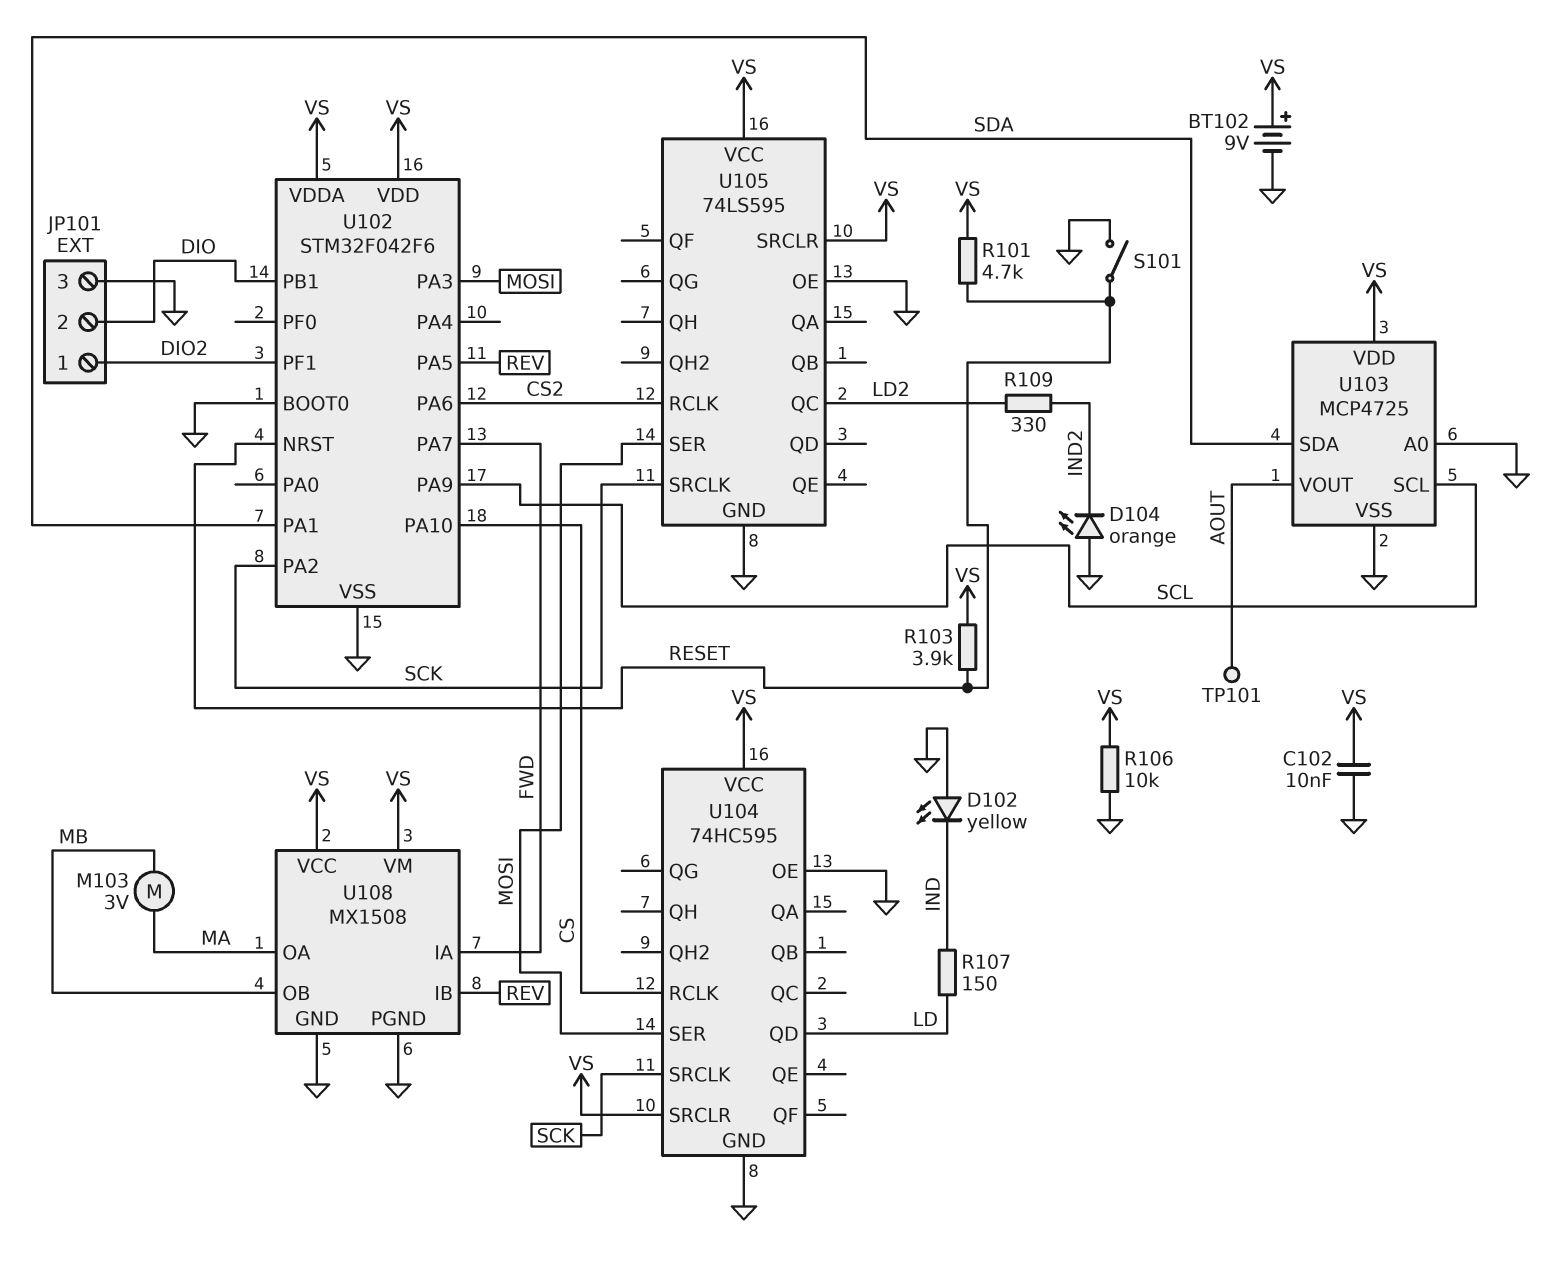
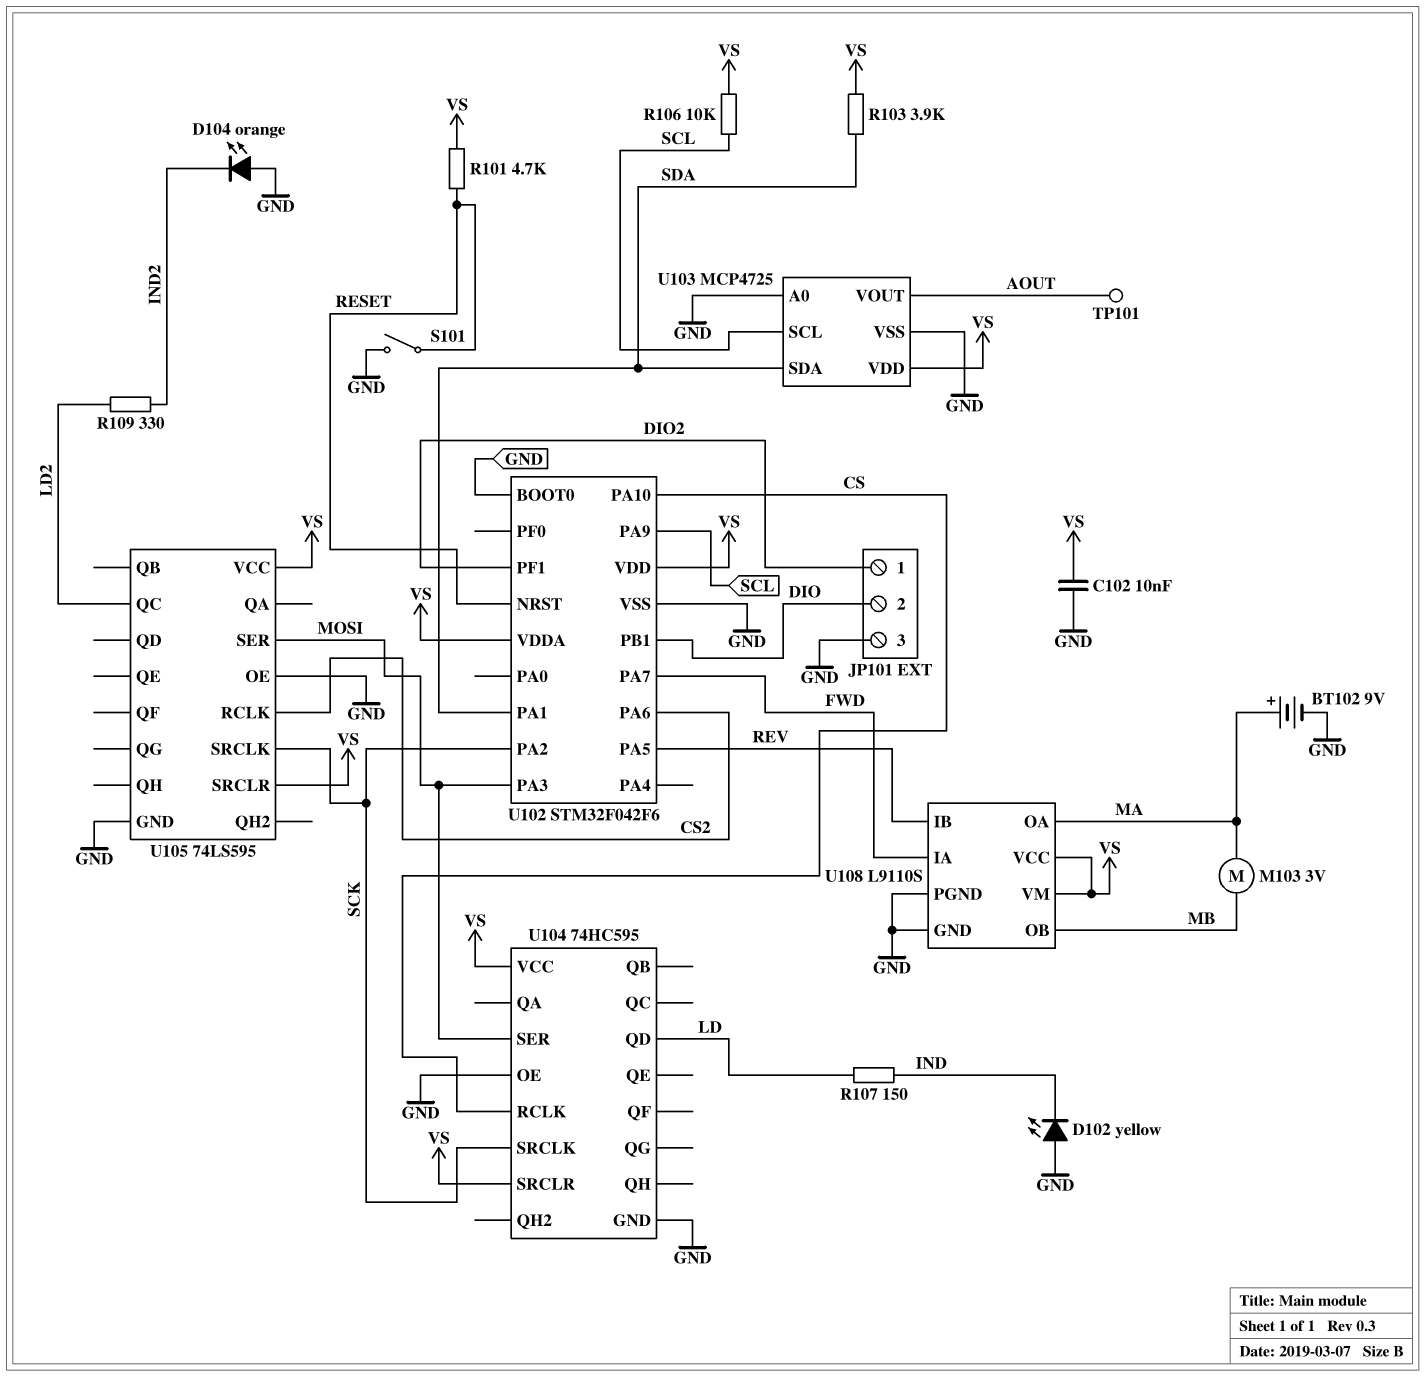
BT102: 9V (plus VS, minus GND) -> 9V (plus MA, minus GND)
R103: 3.9k (RESET, VS) -> 3.9k (SDA, VS)
R106: 10k (GND, VS) -> 10k (SCL, VS)
U108: MX1508 -> L9110S

